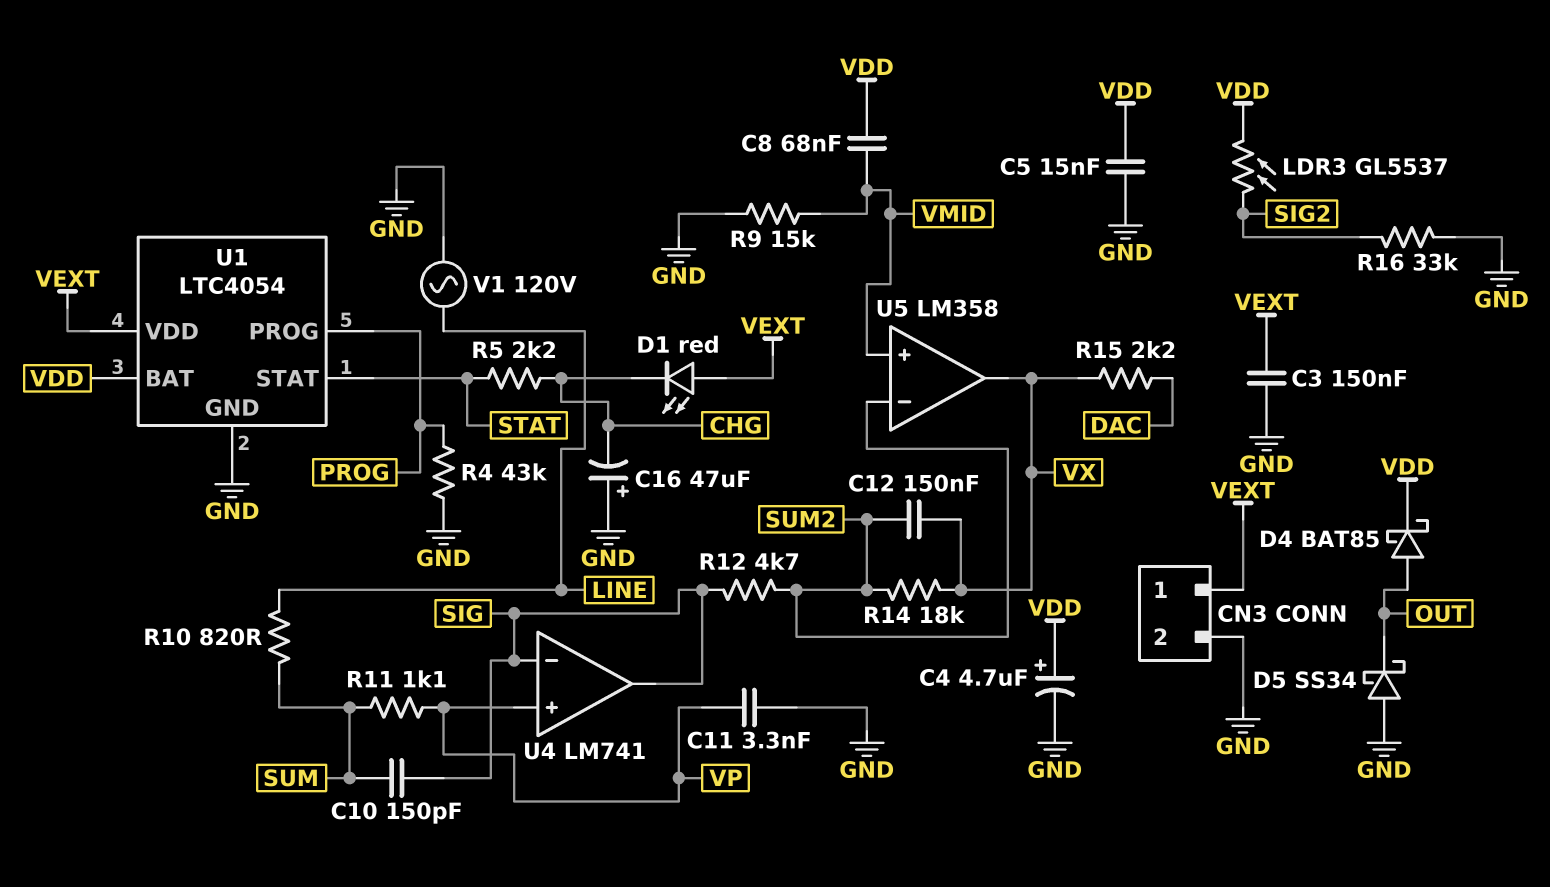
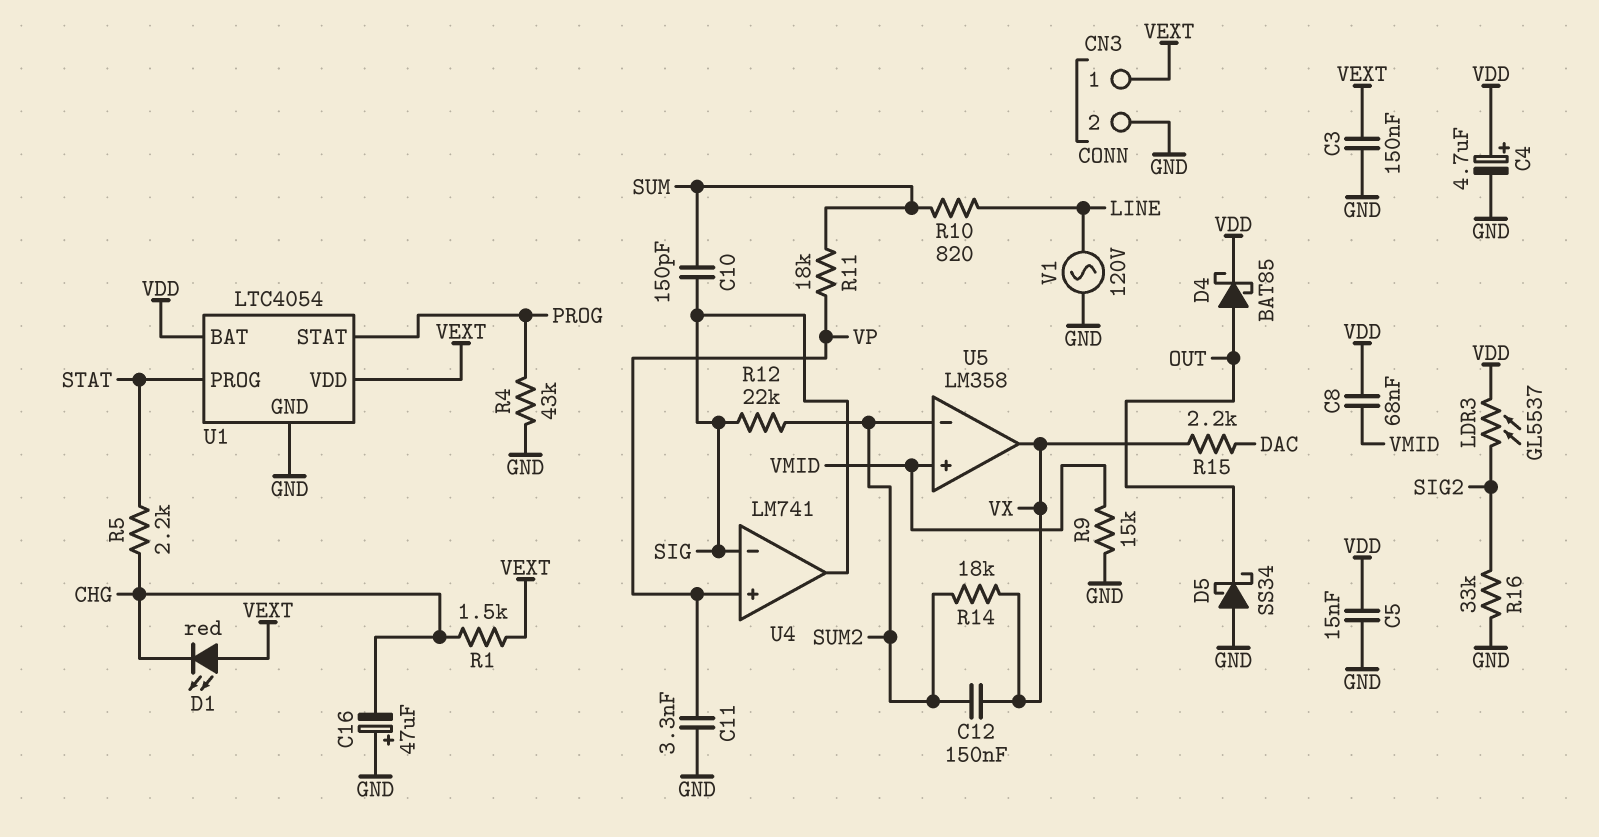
R1: none -> 1.5k (CHG, VEXT)
R11: 1.1k (SUM, VP) -> 18k (SUM, VP)
R12: 4.7k (SIG, SUM2) -> 22k (SIG, SUM2)
U1 pin PROG: PROG -> STAT
U1 pin STAT: STAT -> PROG

